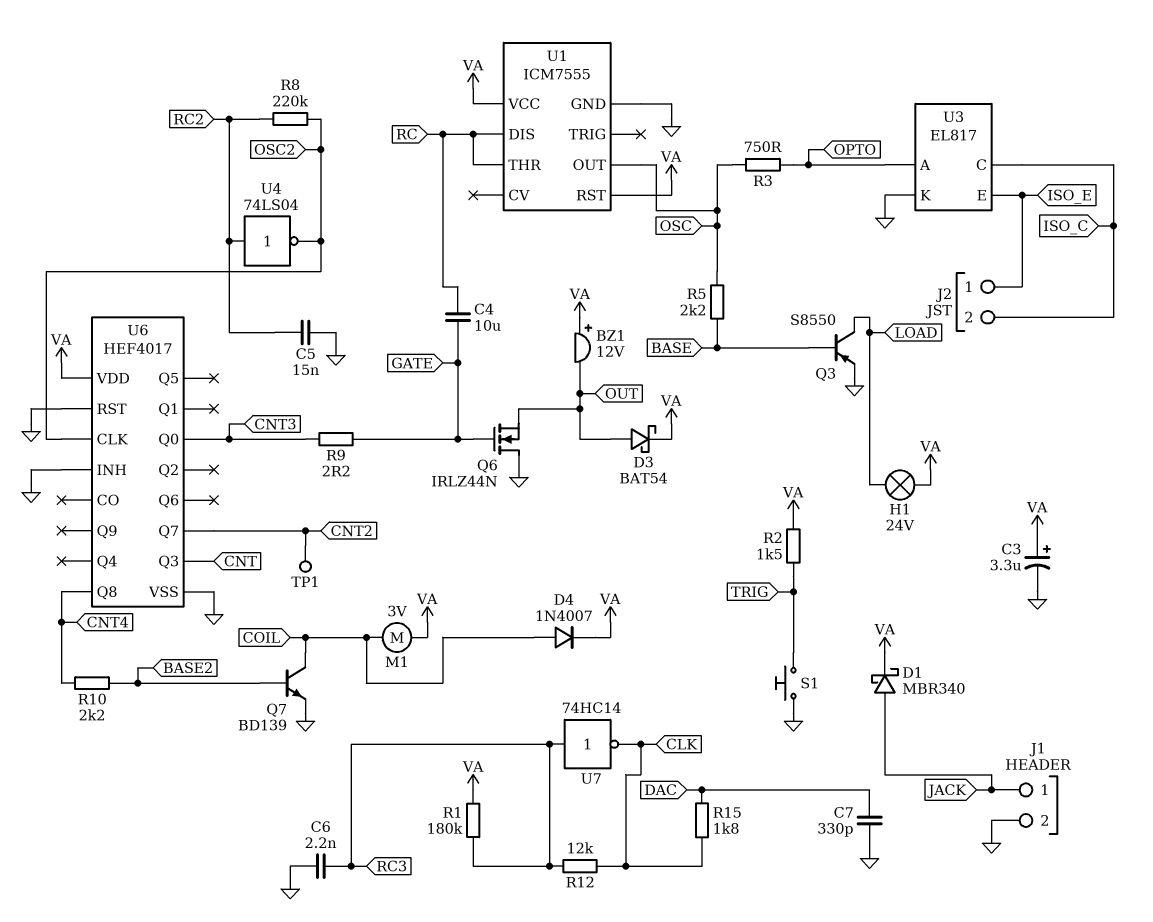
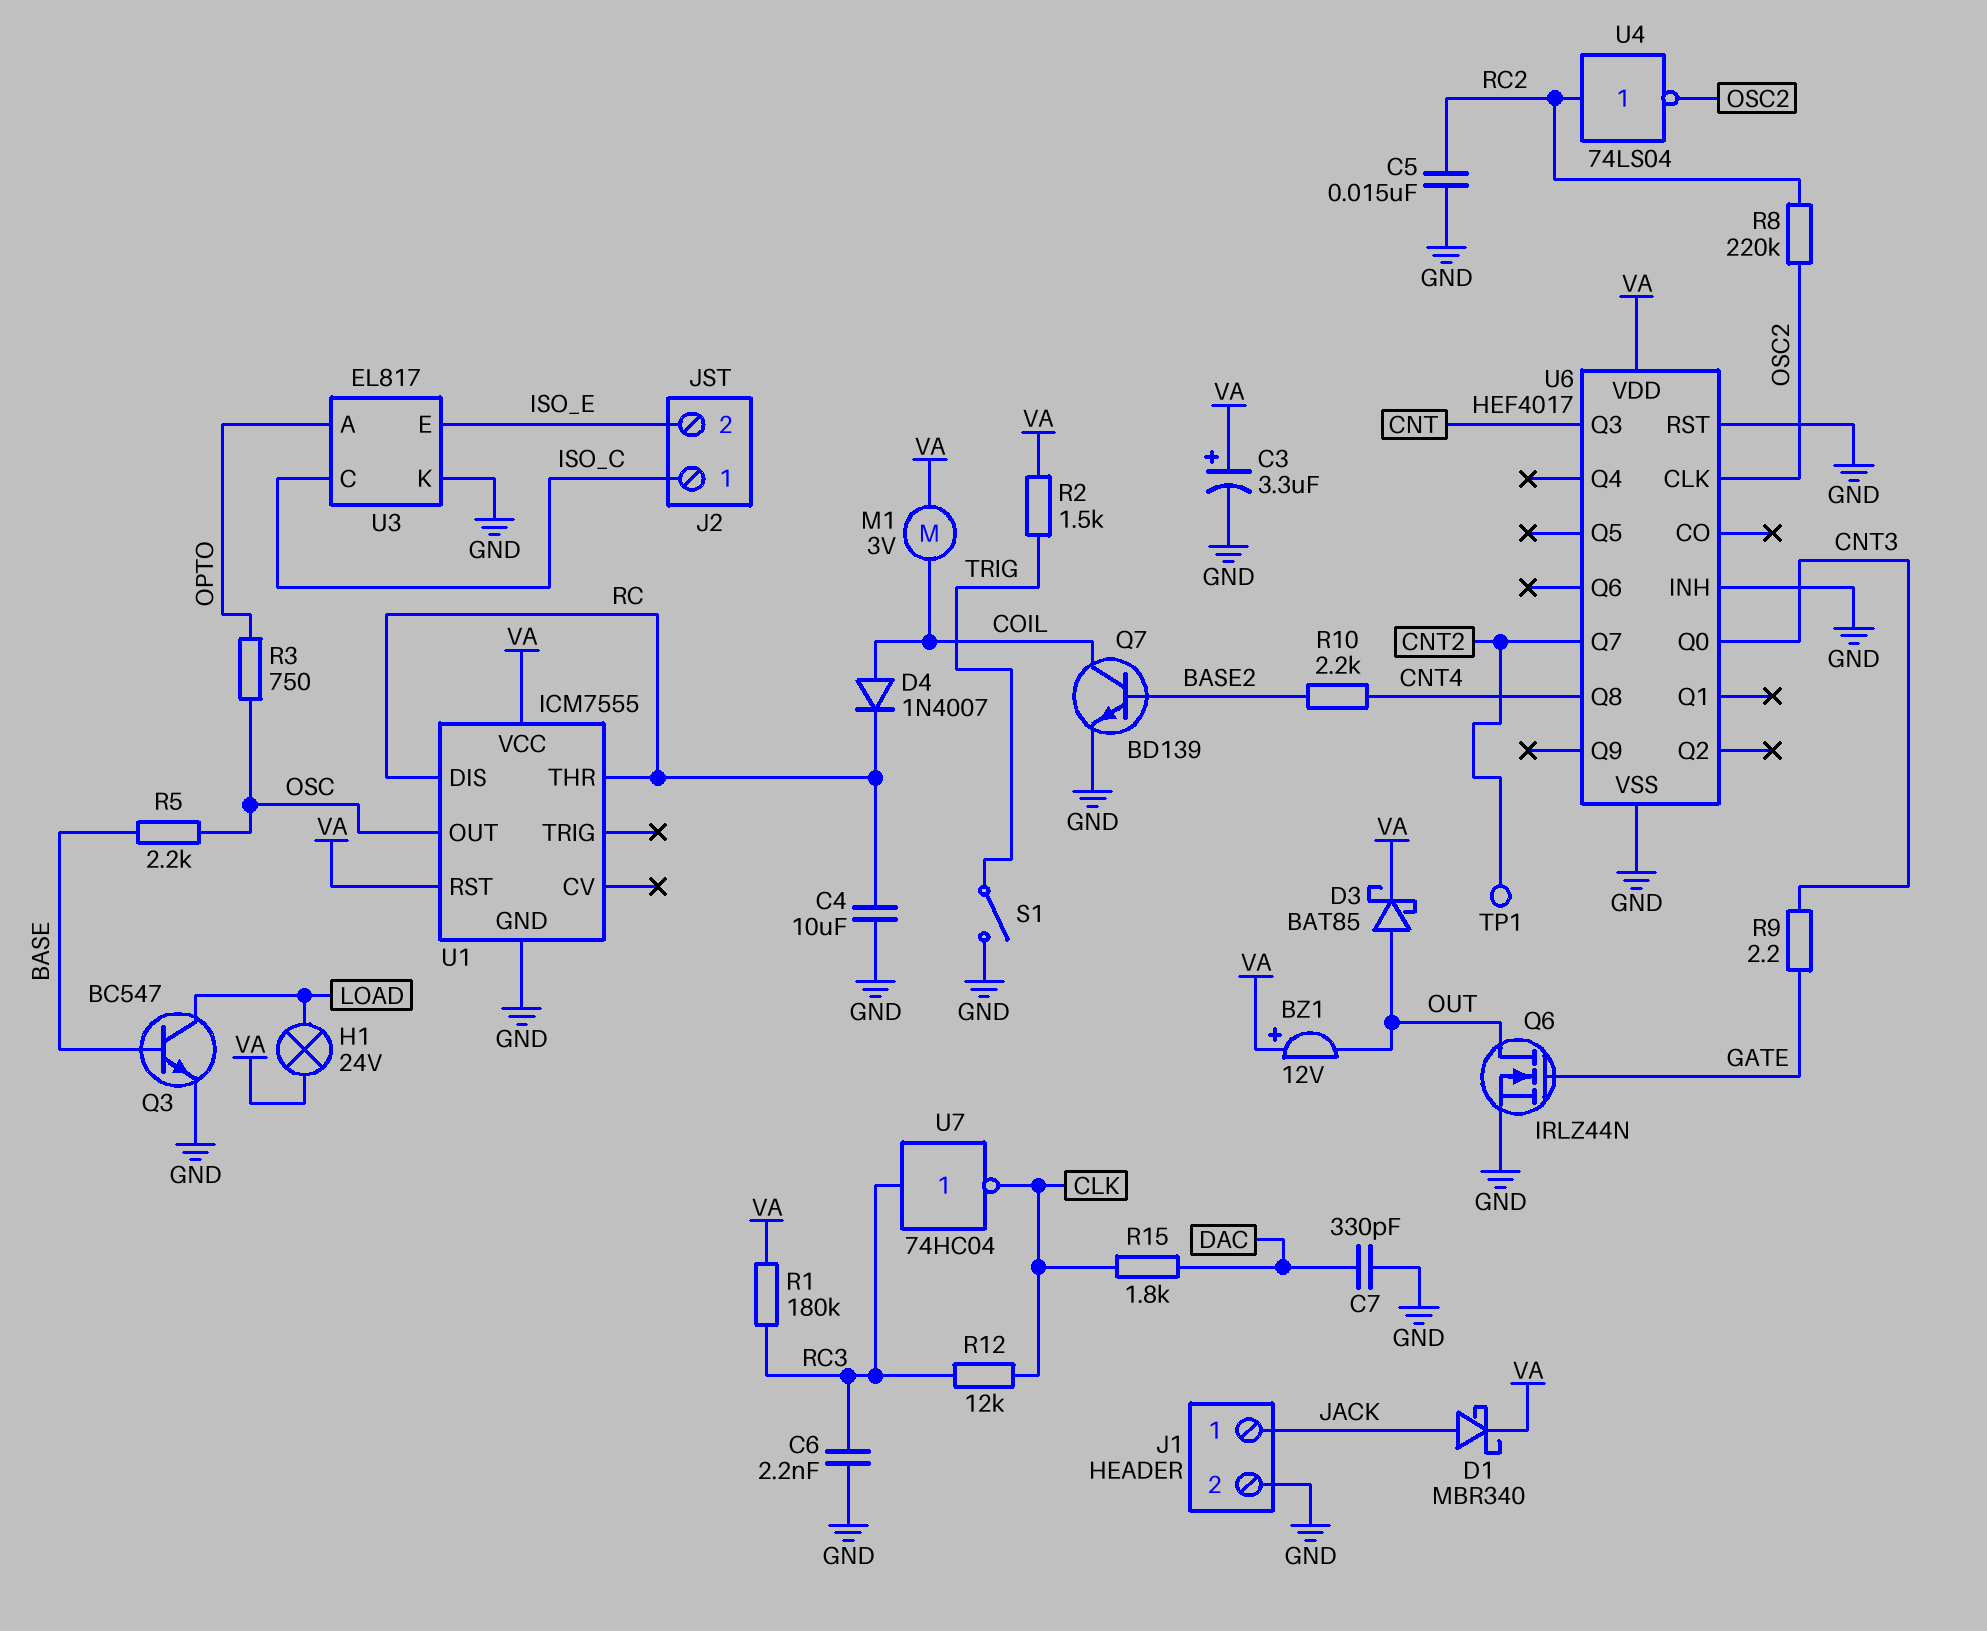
C4: 10uF (GATE, RC) -> 10uF (GND, RC)
D3: schottky BAT54 (A OUT, K VA) -> schottky BAT85 (A OUT, K VA)
D4: diode 1N4007 (A COIL, K VA) -> diode 1N4007 (A COIL, K RC)
J2 pin 1: ISO_E -> ISO_C
J2 pin 2: ISO_C -> ISO_E
Q3: PNP S8550 (B BASE, C LOAD, E GND) -> NPN BC547 (B BASE, C LOAD, E GND)
Q6: NMOS IRLZ44N (G GATE, D GND, S OUT) -> NMOS IRLZ44N (G GATE, D OUT, S GND)
S1: button (GND, TRIG) -> switch (GND, TRIG)
U7: NOT 74HC14 (in RC3, out CLK) -> NOT 74HC04 (in RC3, out CLK)

